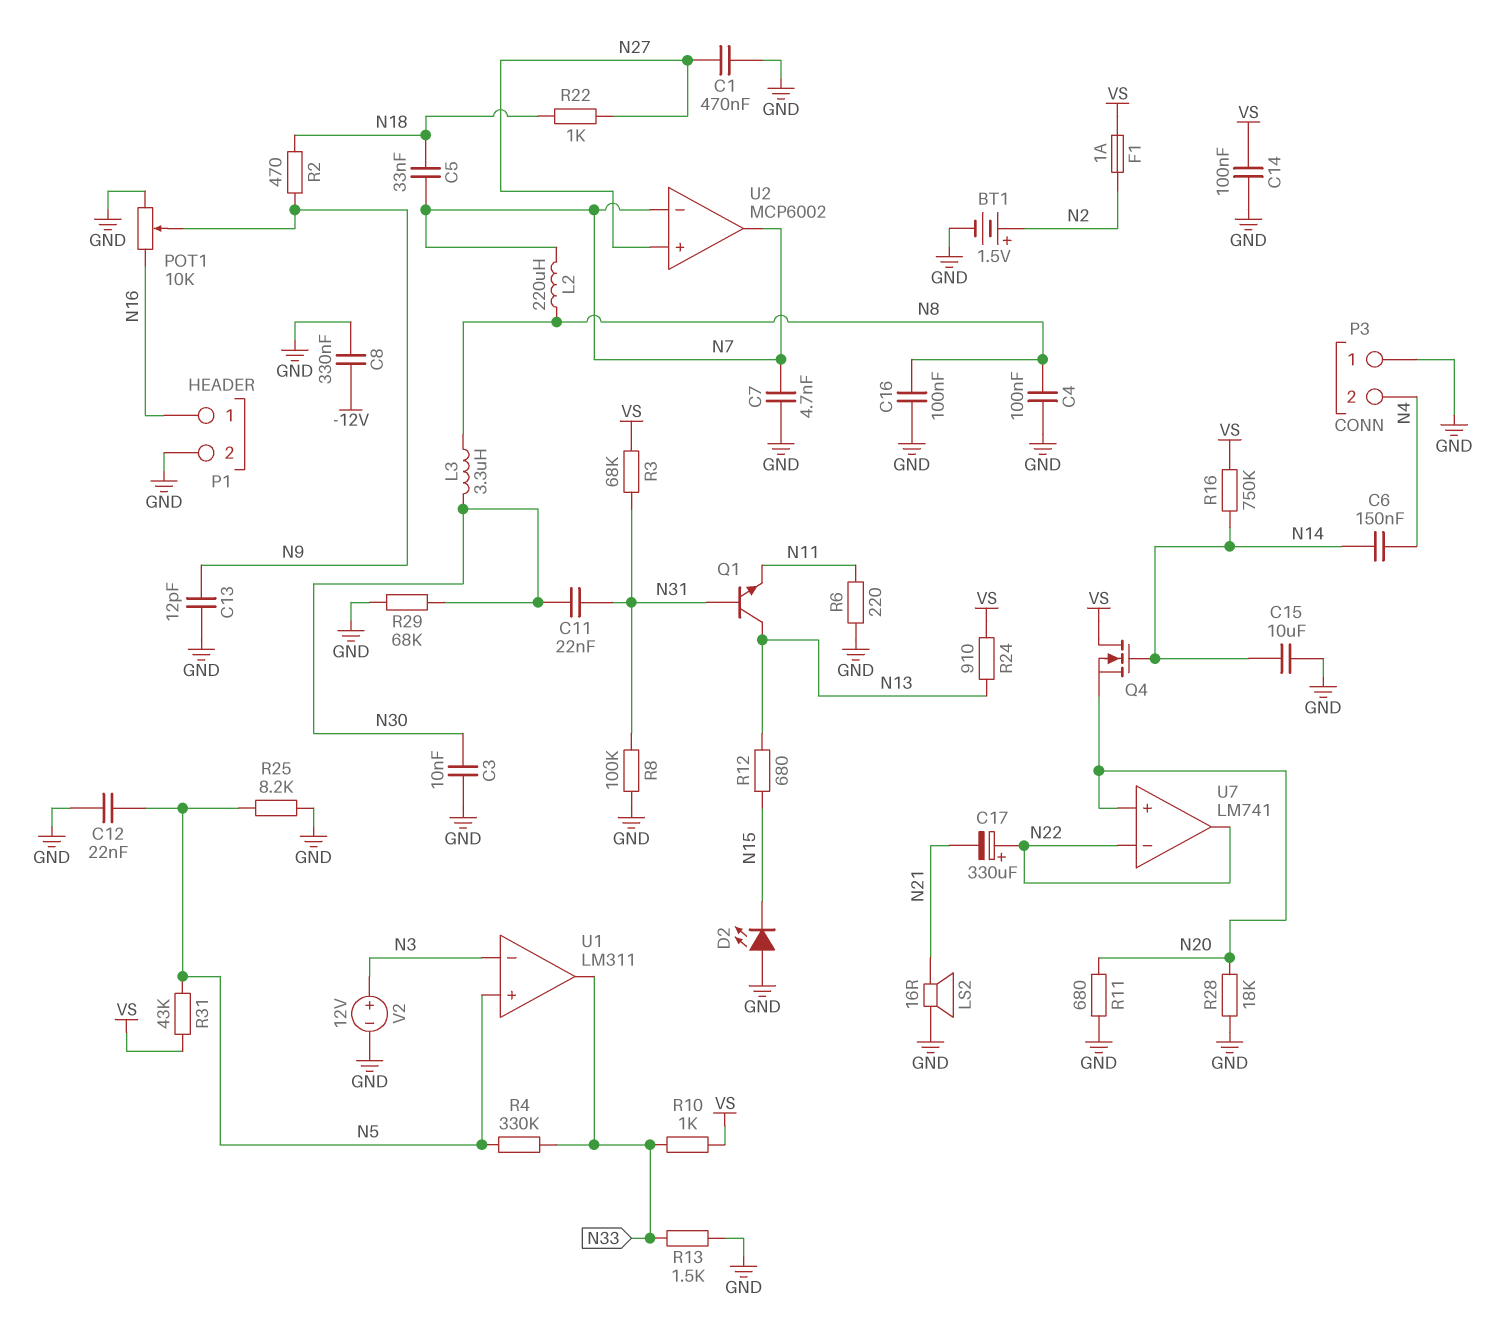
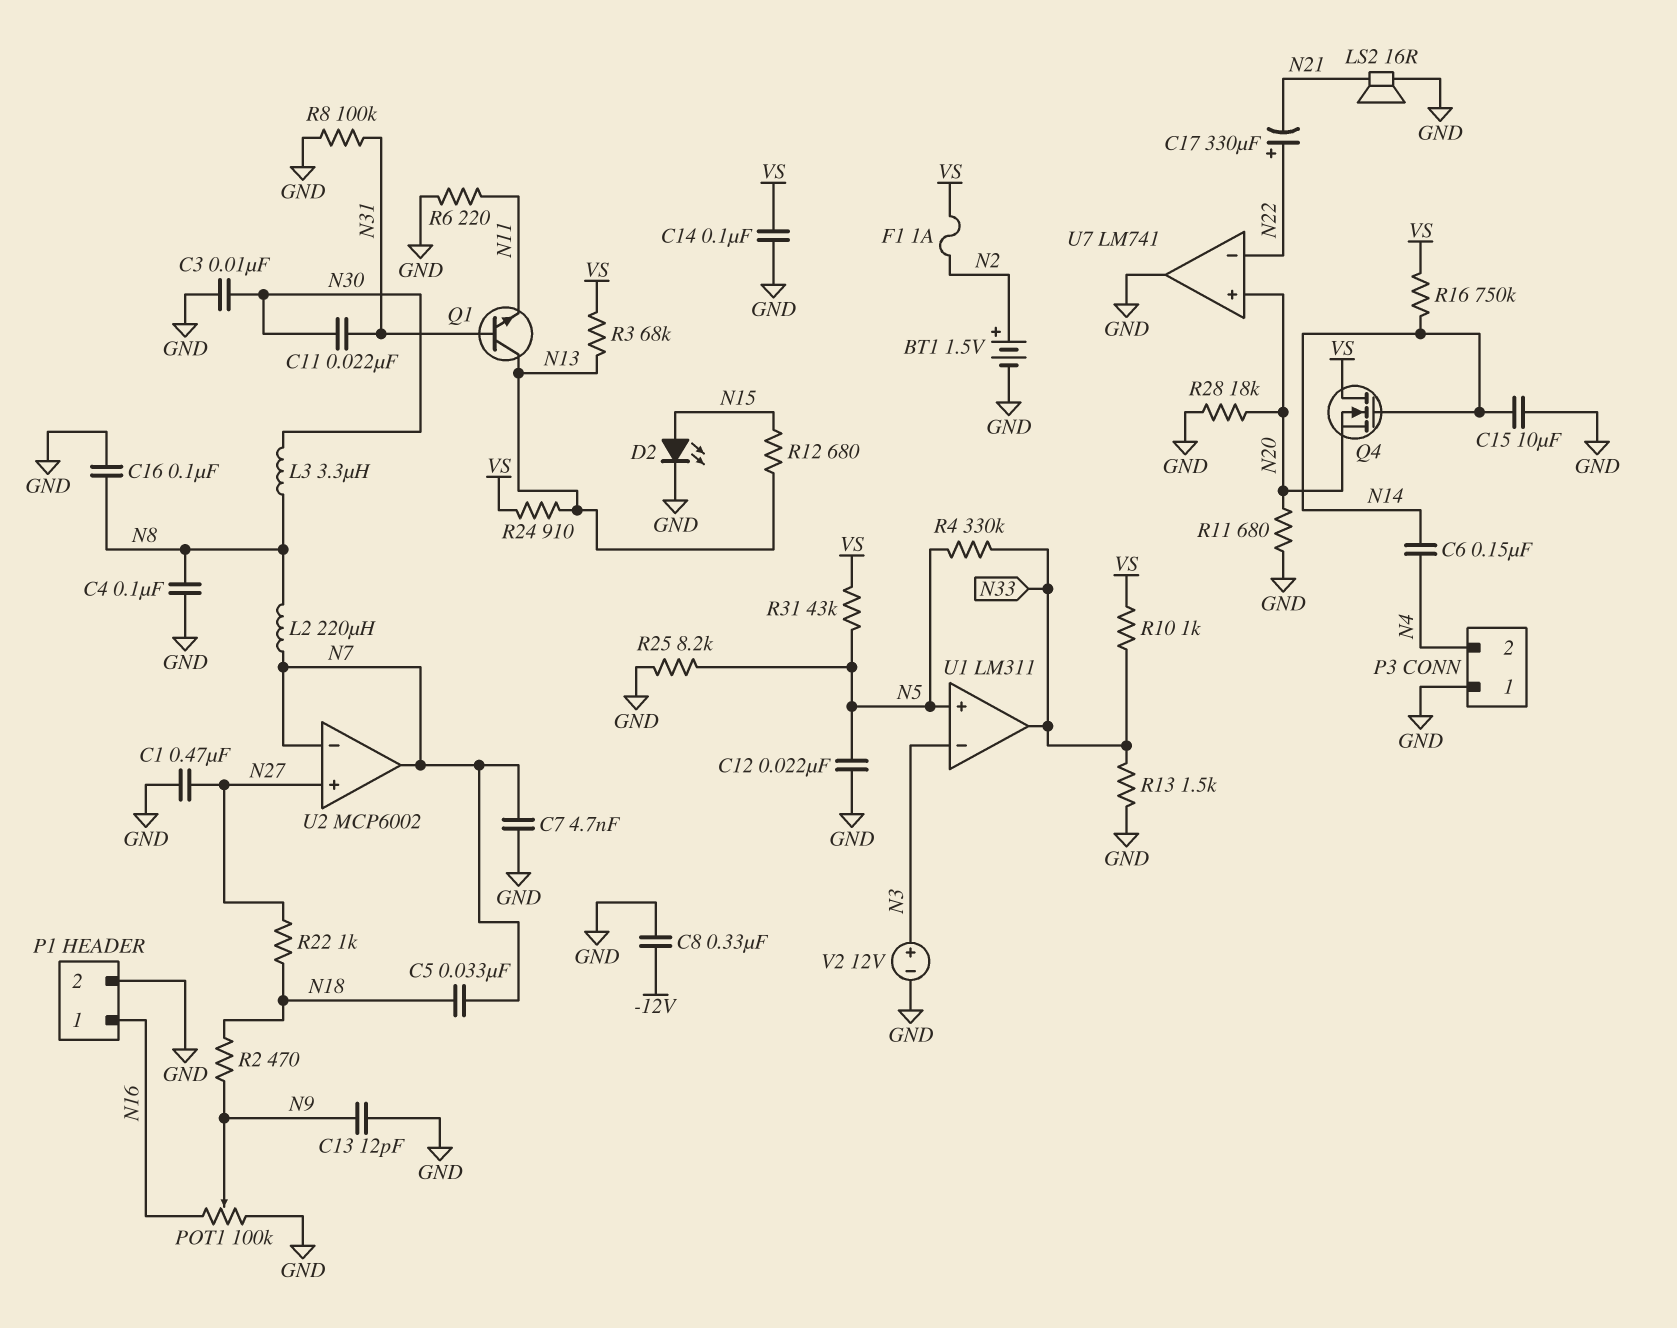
D2: LED (A GND, K N15) -> LED (A N15, K GND)
POT1: 10k (GND, N16, wiper N9) -> 100k (GND, N16, wiper N9)
R3: 68k (N31, VS) -> 68k (N13, VS)
R29: 68k (GND, N30) -> none
U7 pin out: N22 -> GND

